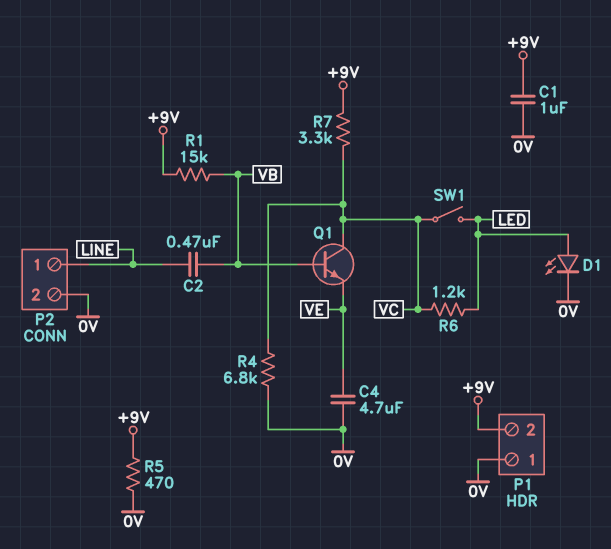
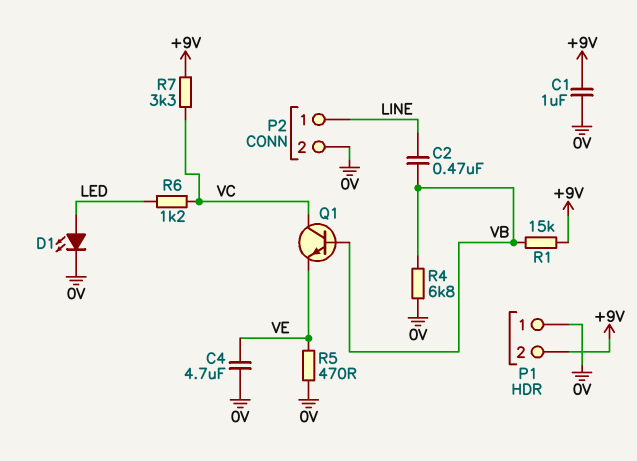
R4: 6.8k (0V, VC) -> 6.8k (0V, VB)
R5: 470 (+9V, 0V) -> 470 (0V, VE)
SW1: switch (LED, VC) -> none

